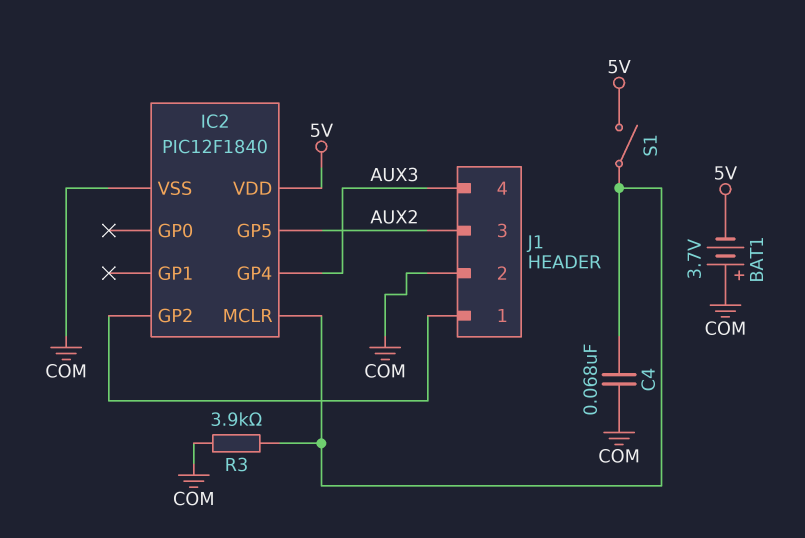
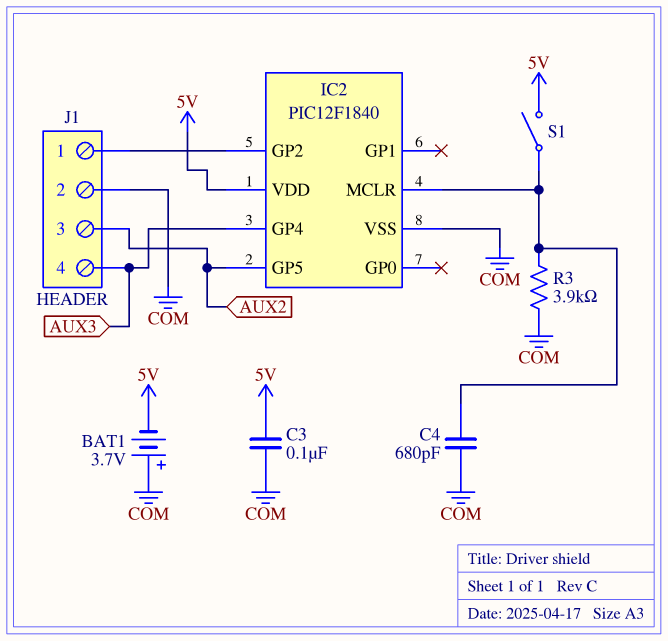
C3: none -> 100nF (5V, COM)
C4: 68nF (COM, IC2/MCLR) -> 680pF (COM, IC2/MCLR)

